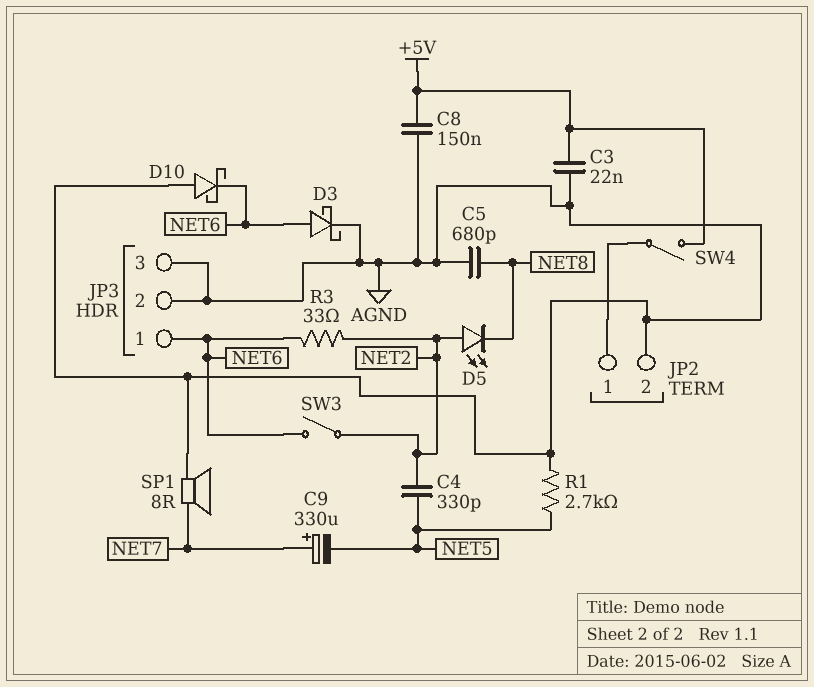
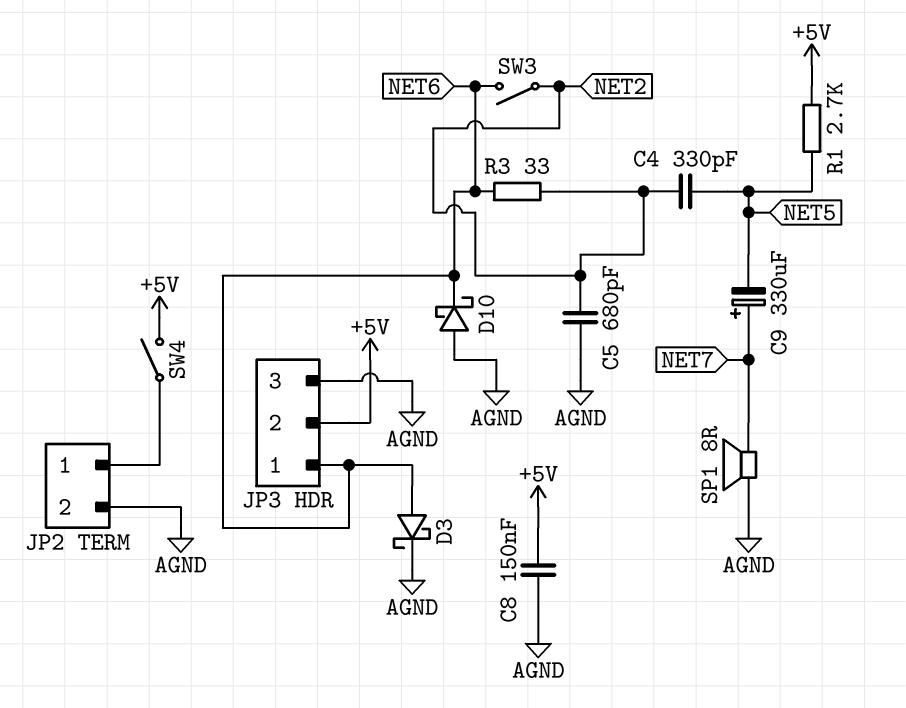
C3: 22nF (+5V, AGND) -> none
C5: 680pF (AGND, NET8) -> 680pF (AGND, NET2)
D5: LED (A NET2, K NET8) -> none
JP3 pin 2: AGND -> +5V
R1: 2.7k (AGND, NET5) -> 2.7k (+5V, NET5)

